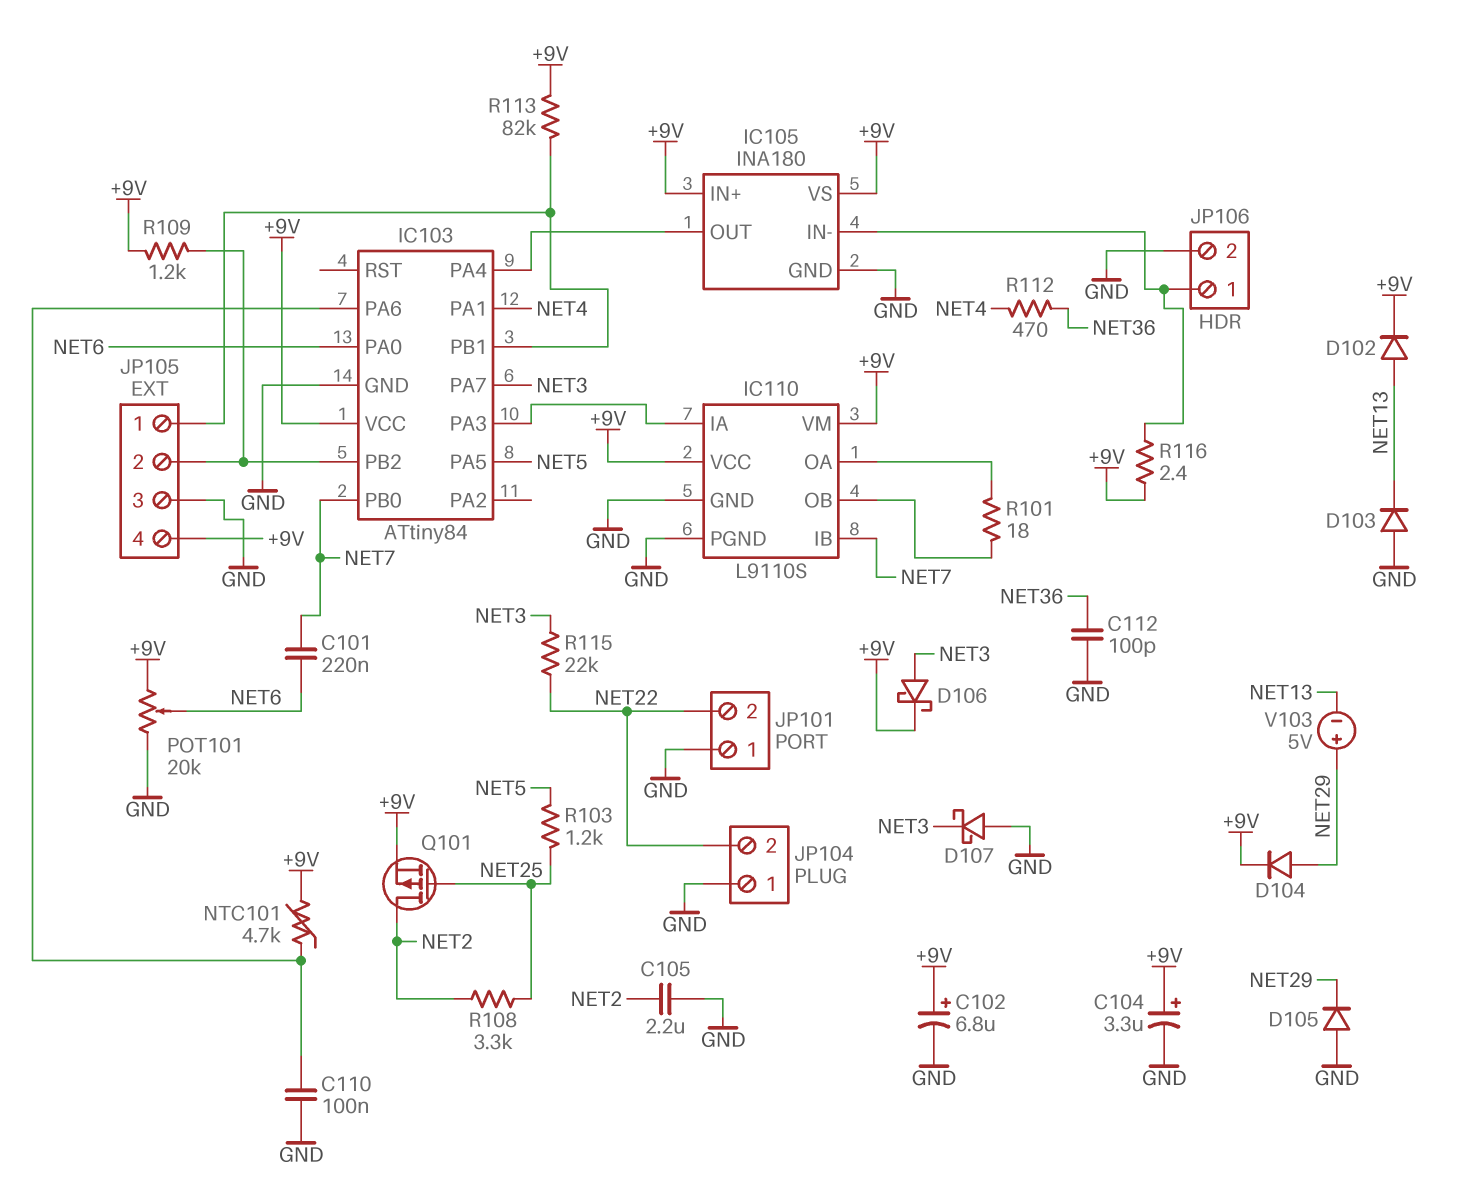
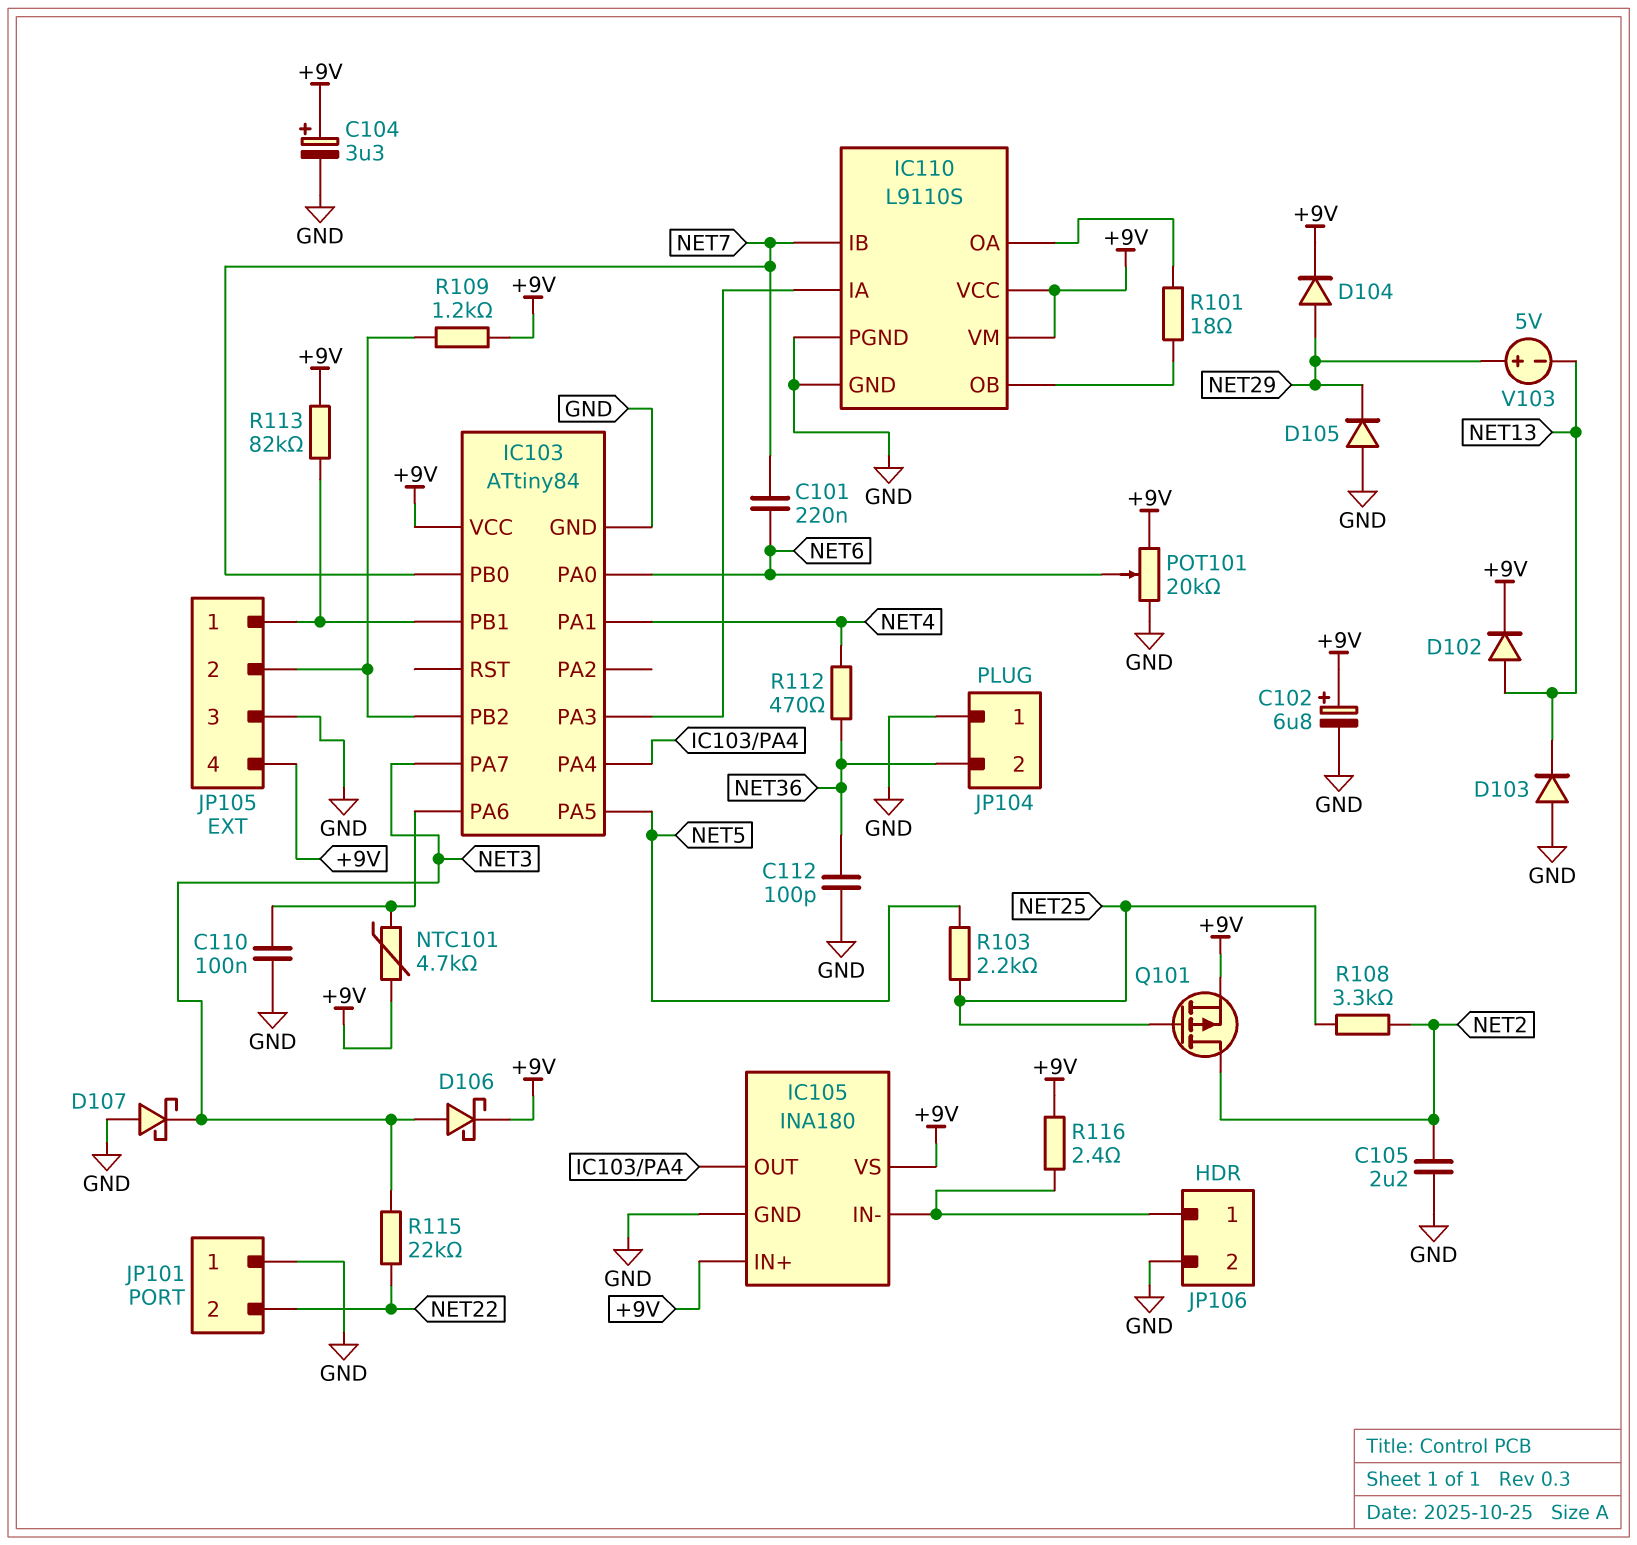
JP104 pin 2: NET22 -> NET36
R103: 1.2k (NET5, NET25) -> 2.2k (NET5, NET25)

